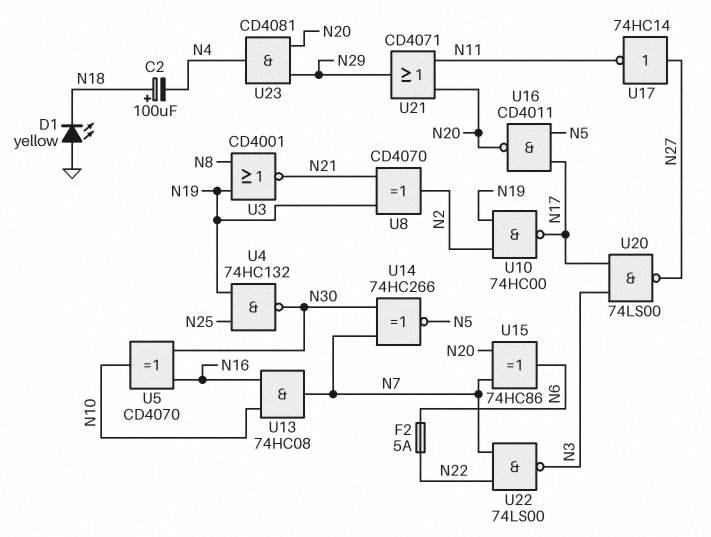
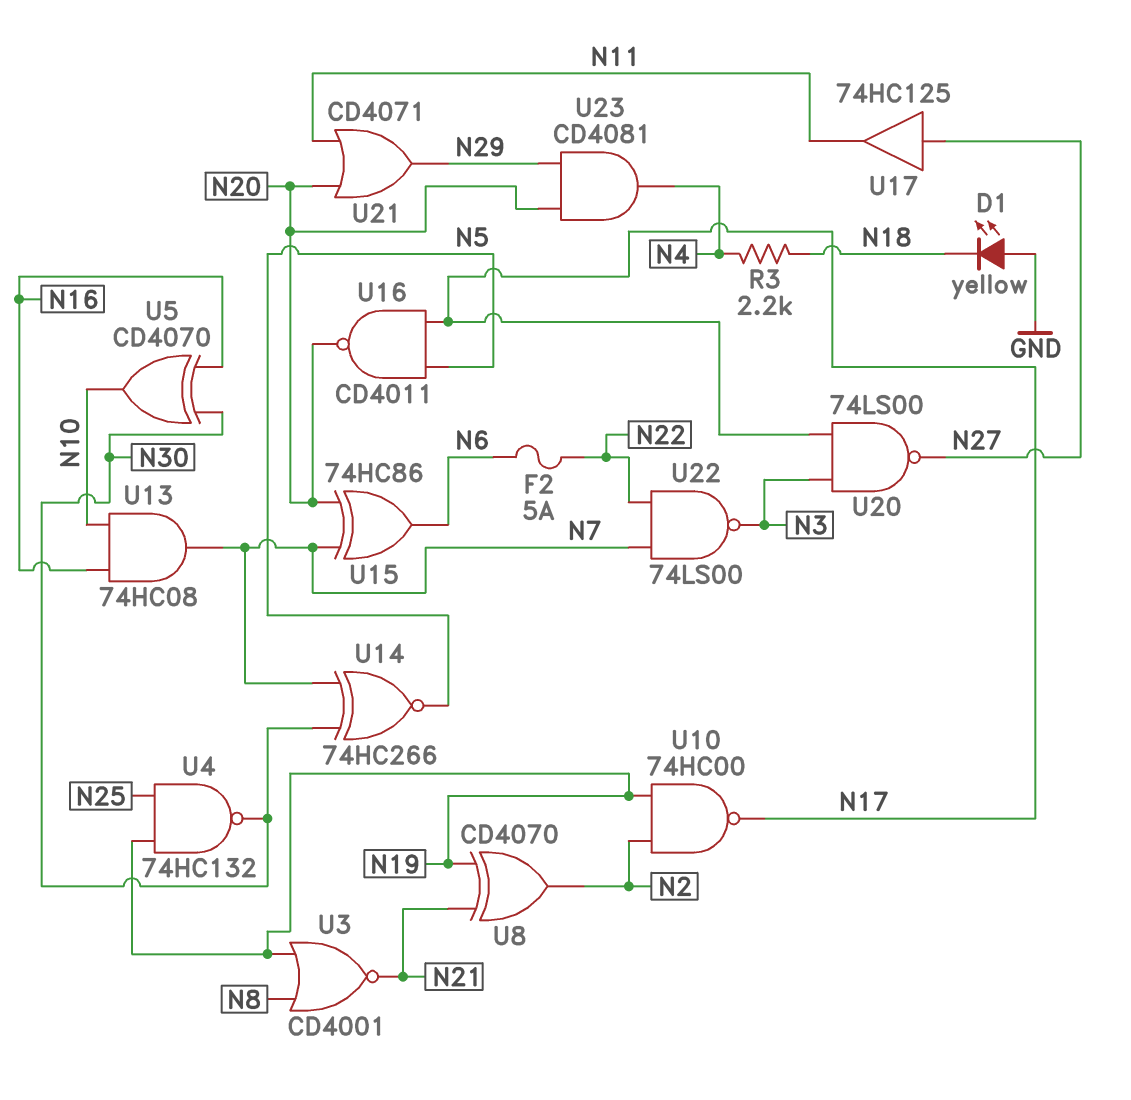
C2: 100uF (plus N18, minus N4) -> none
R3: none -> 2.2k (N4, N18)
U17: NOT 74HC14 (in N27, out N11) -> buffer 74HC125 (in N27, out N11)

